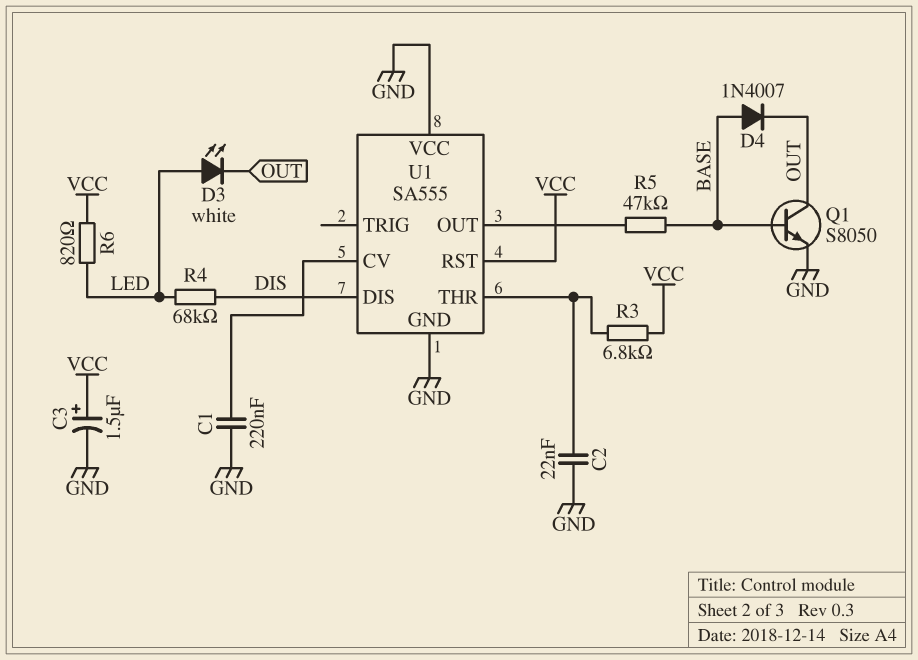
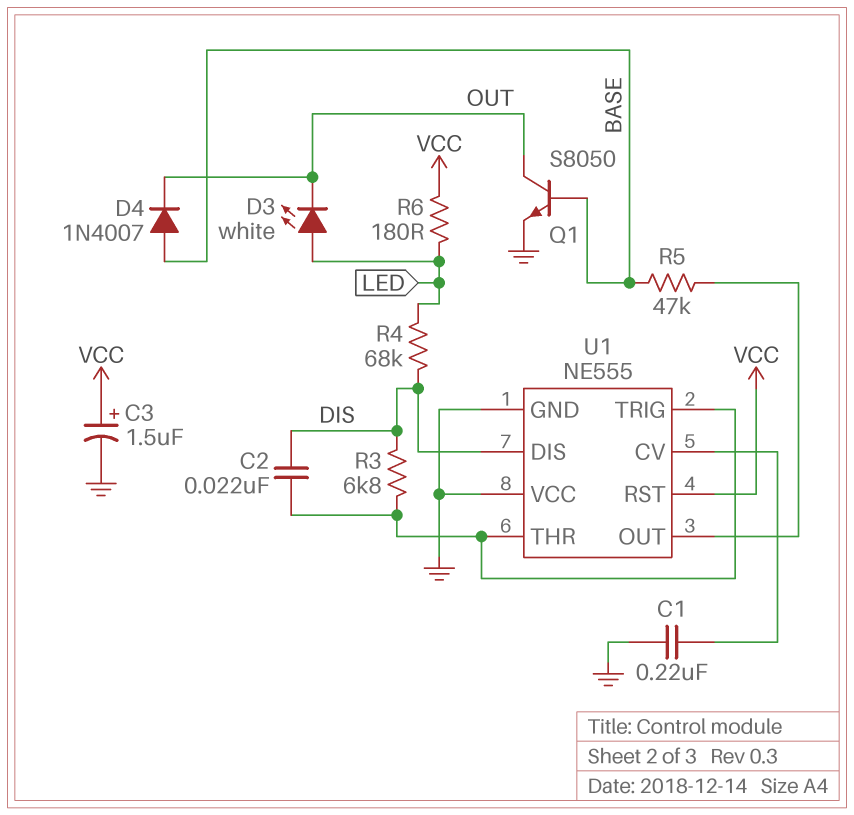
C2: 22nF (GND, U1/THR) -> 22nF (DIS, U1/THR)
R3: 6.8k (U1/THR, VCC) -> 6.8k (DIS, U1/THR)
R6: 820 (LED, VCC) -> 180 (LED, VCC)
U1: SA555 -> NE555
U1 pin TRIG: none -> U1/THR

